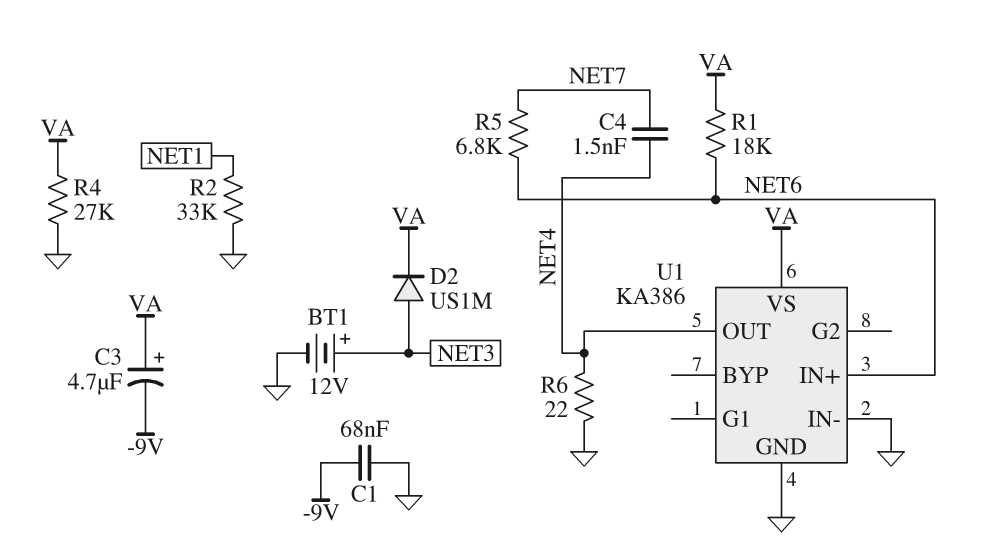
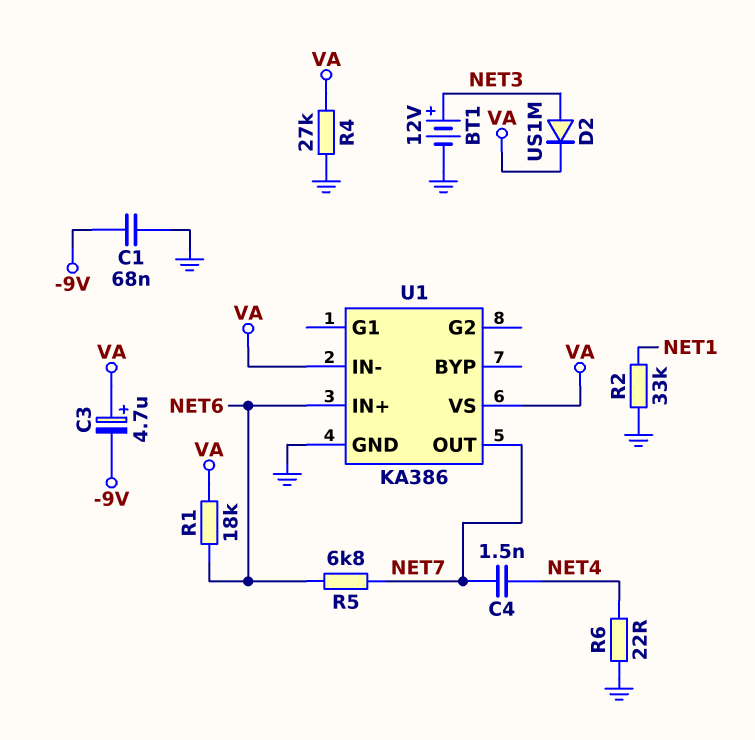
U1 pin IN-: GND -> VA
U1 pin OUT: NET4 -> NET7

